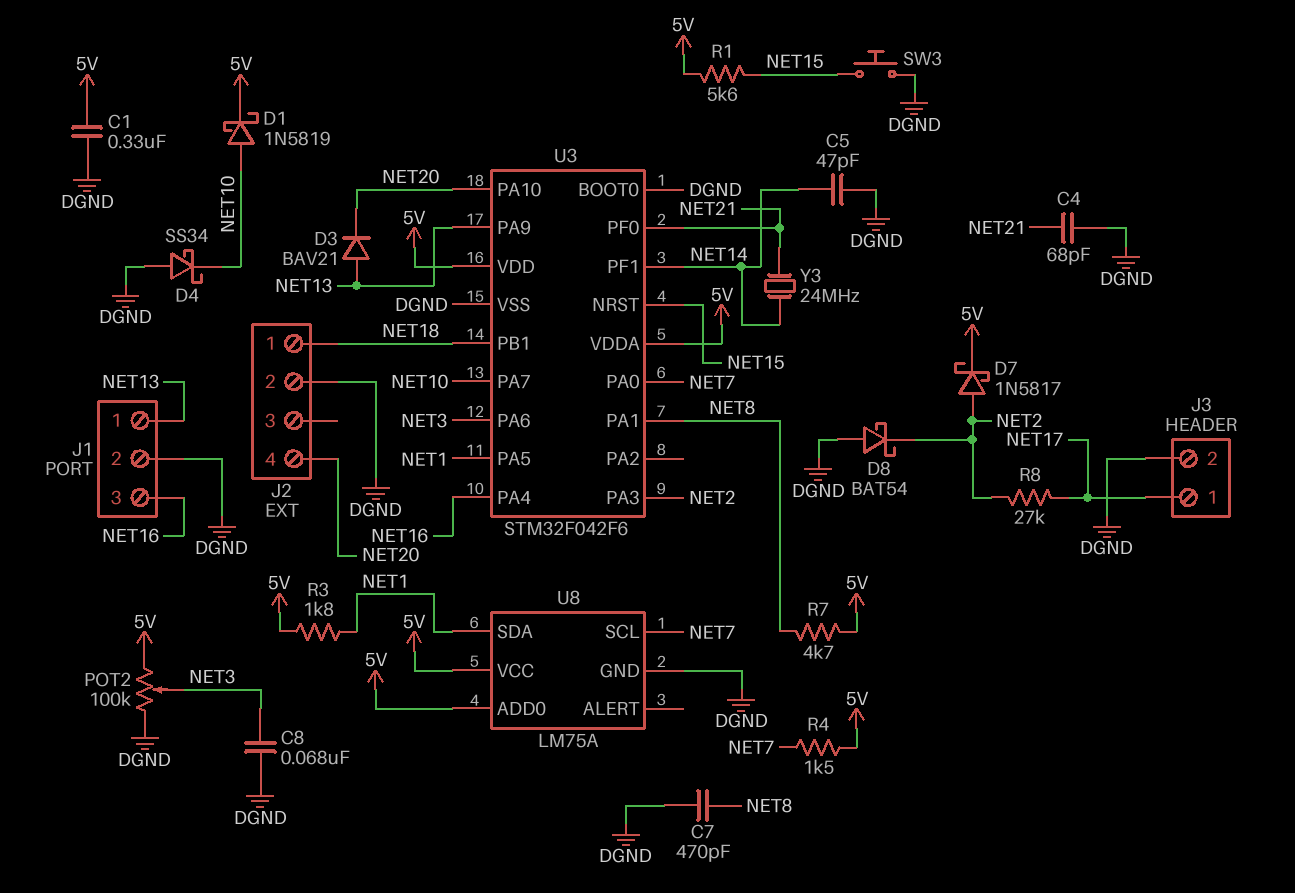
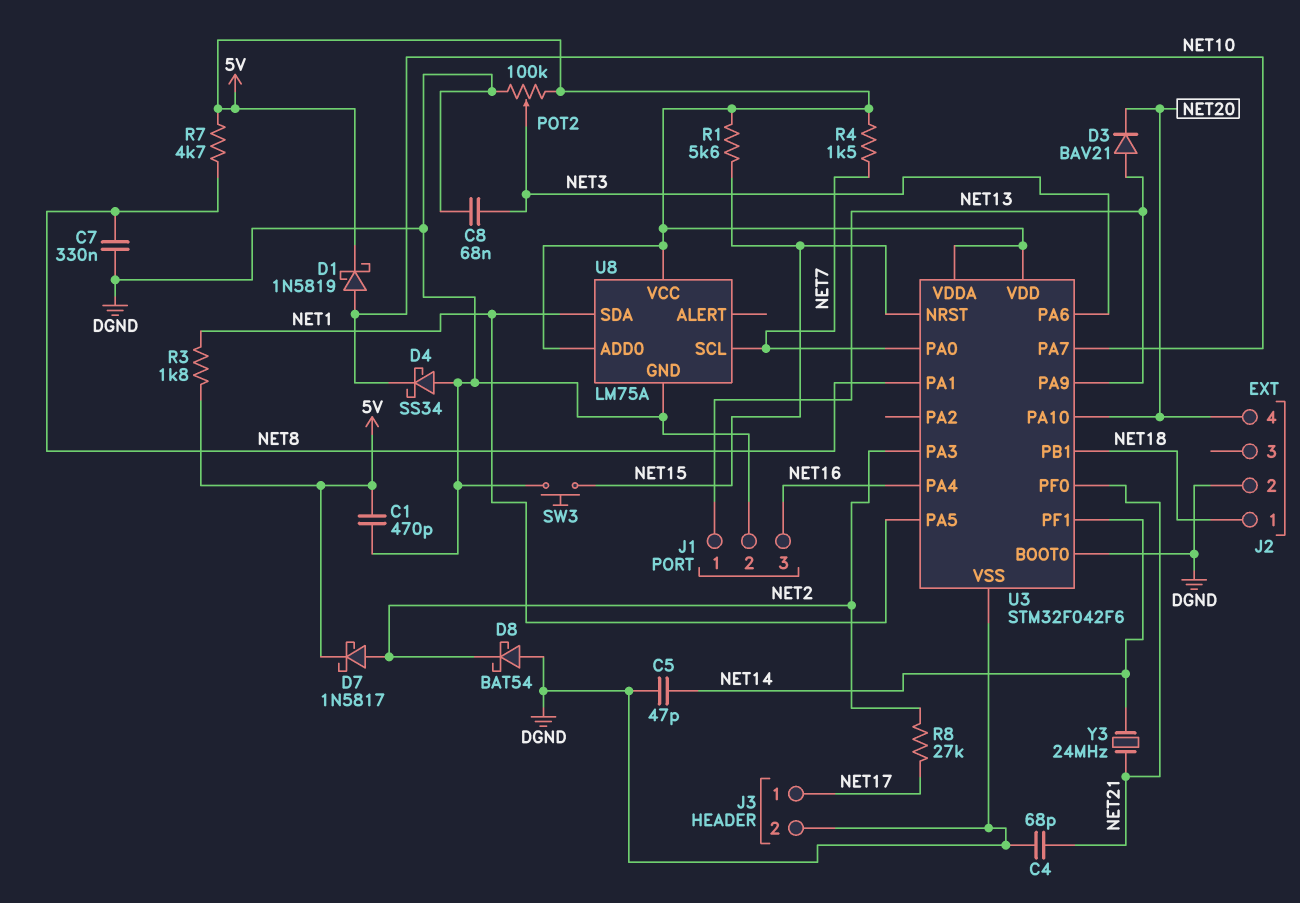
C1: 330nF (5V, DGND) -> 470pF (5V, DGND)
C7: 470pF (DGND, NET8) -> 330nF (DGND, NET8)

